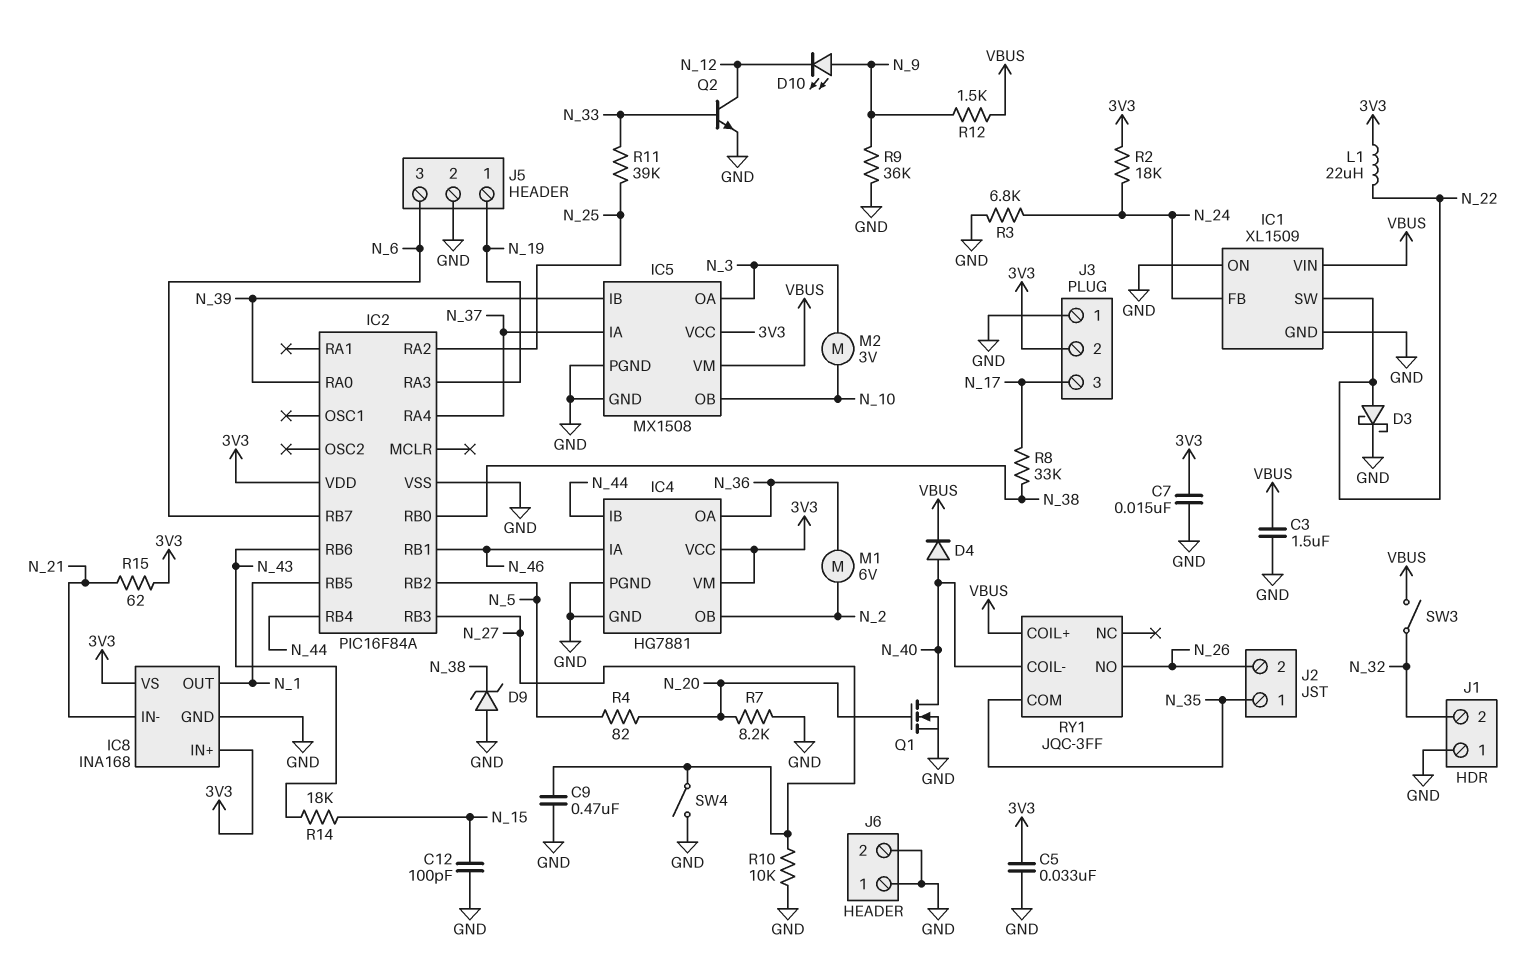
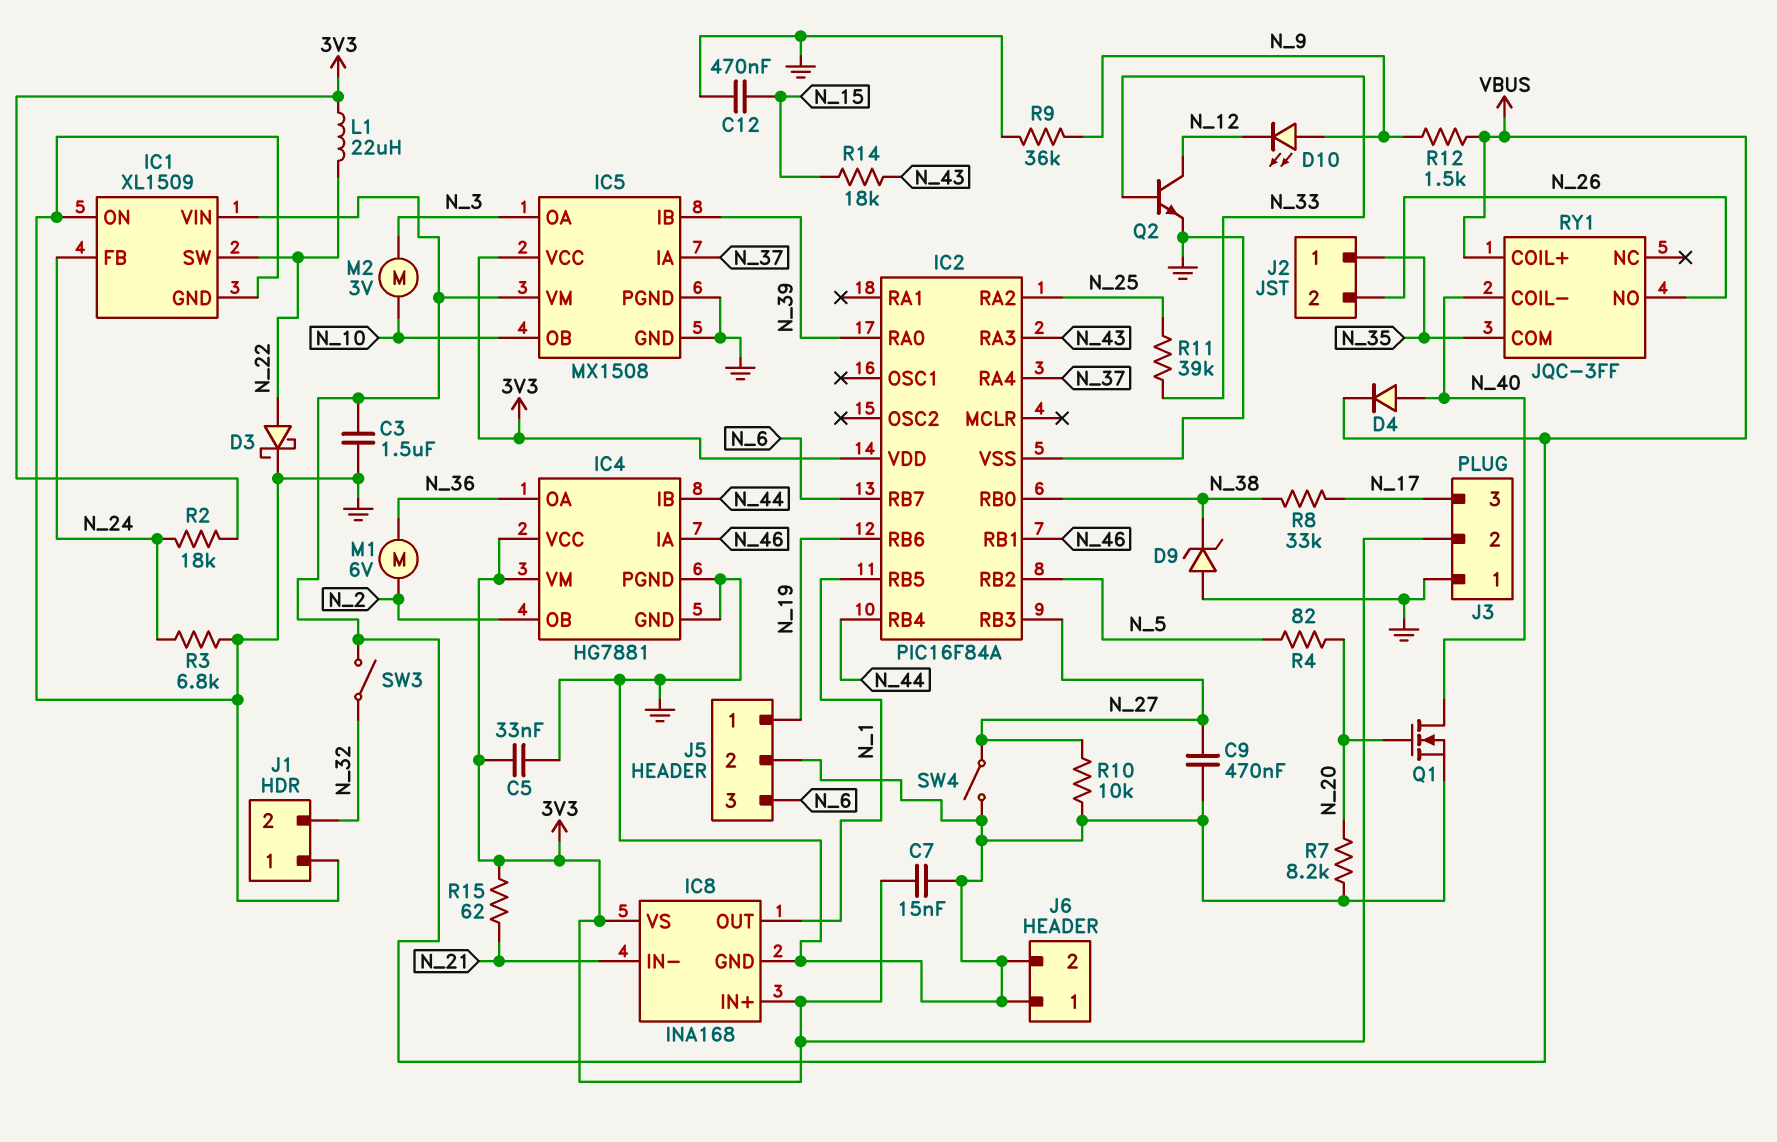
C12: 100pF (GND, N_15) -> 470nF (GND, N_15)
IC2 pin RA3: N_19 -> N_43
IC2 pin RB6: N_43 -> N_19

